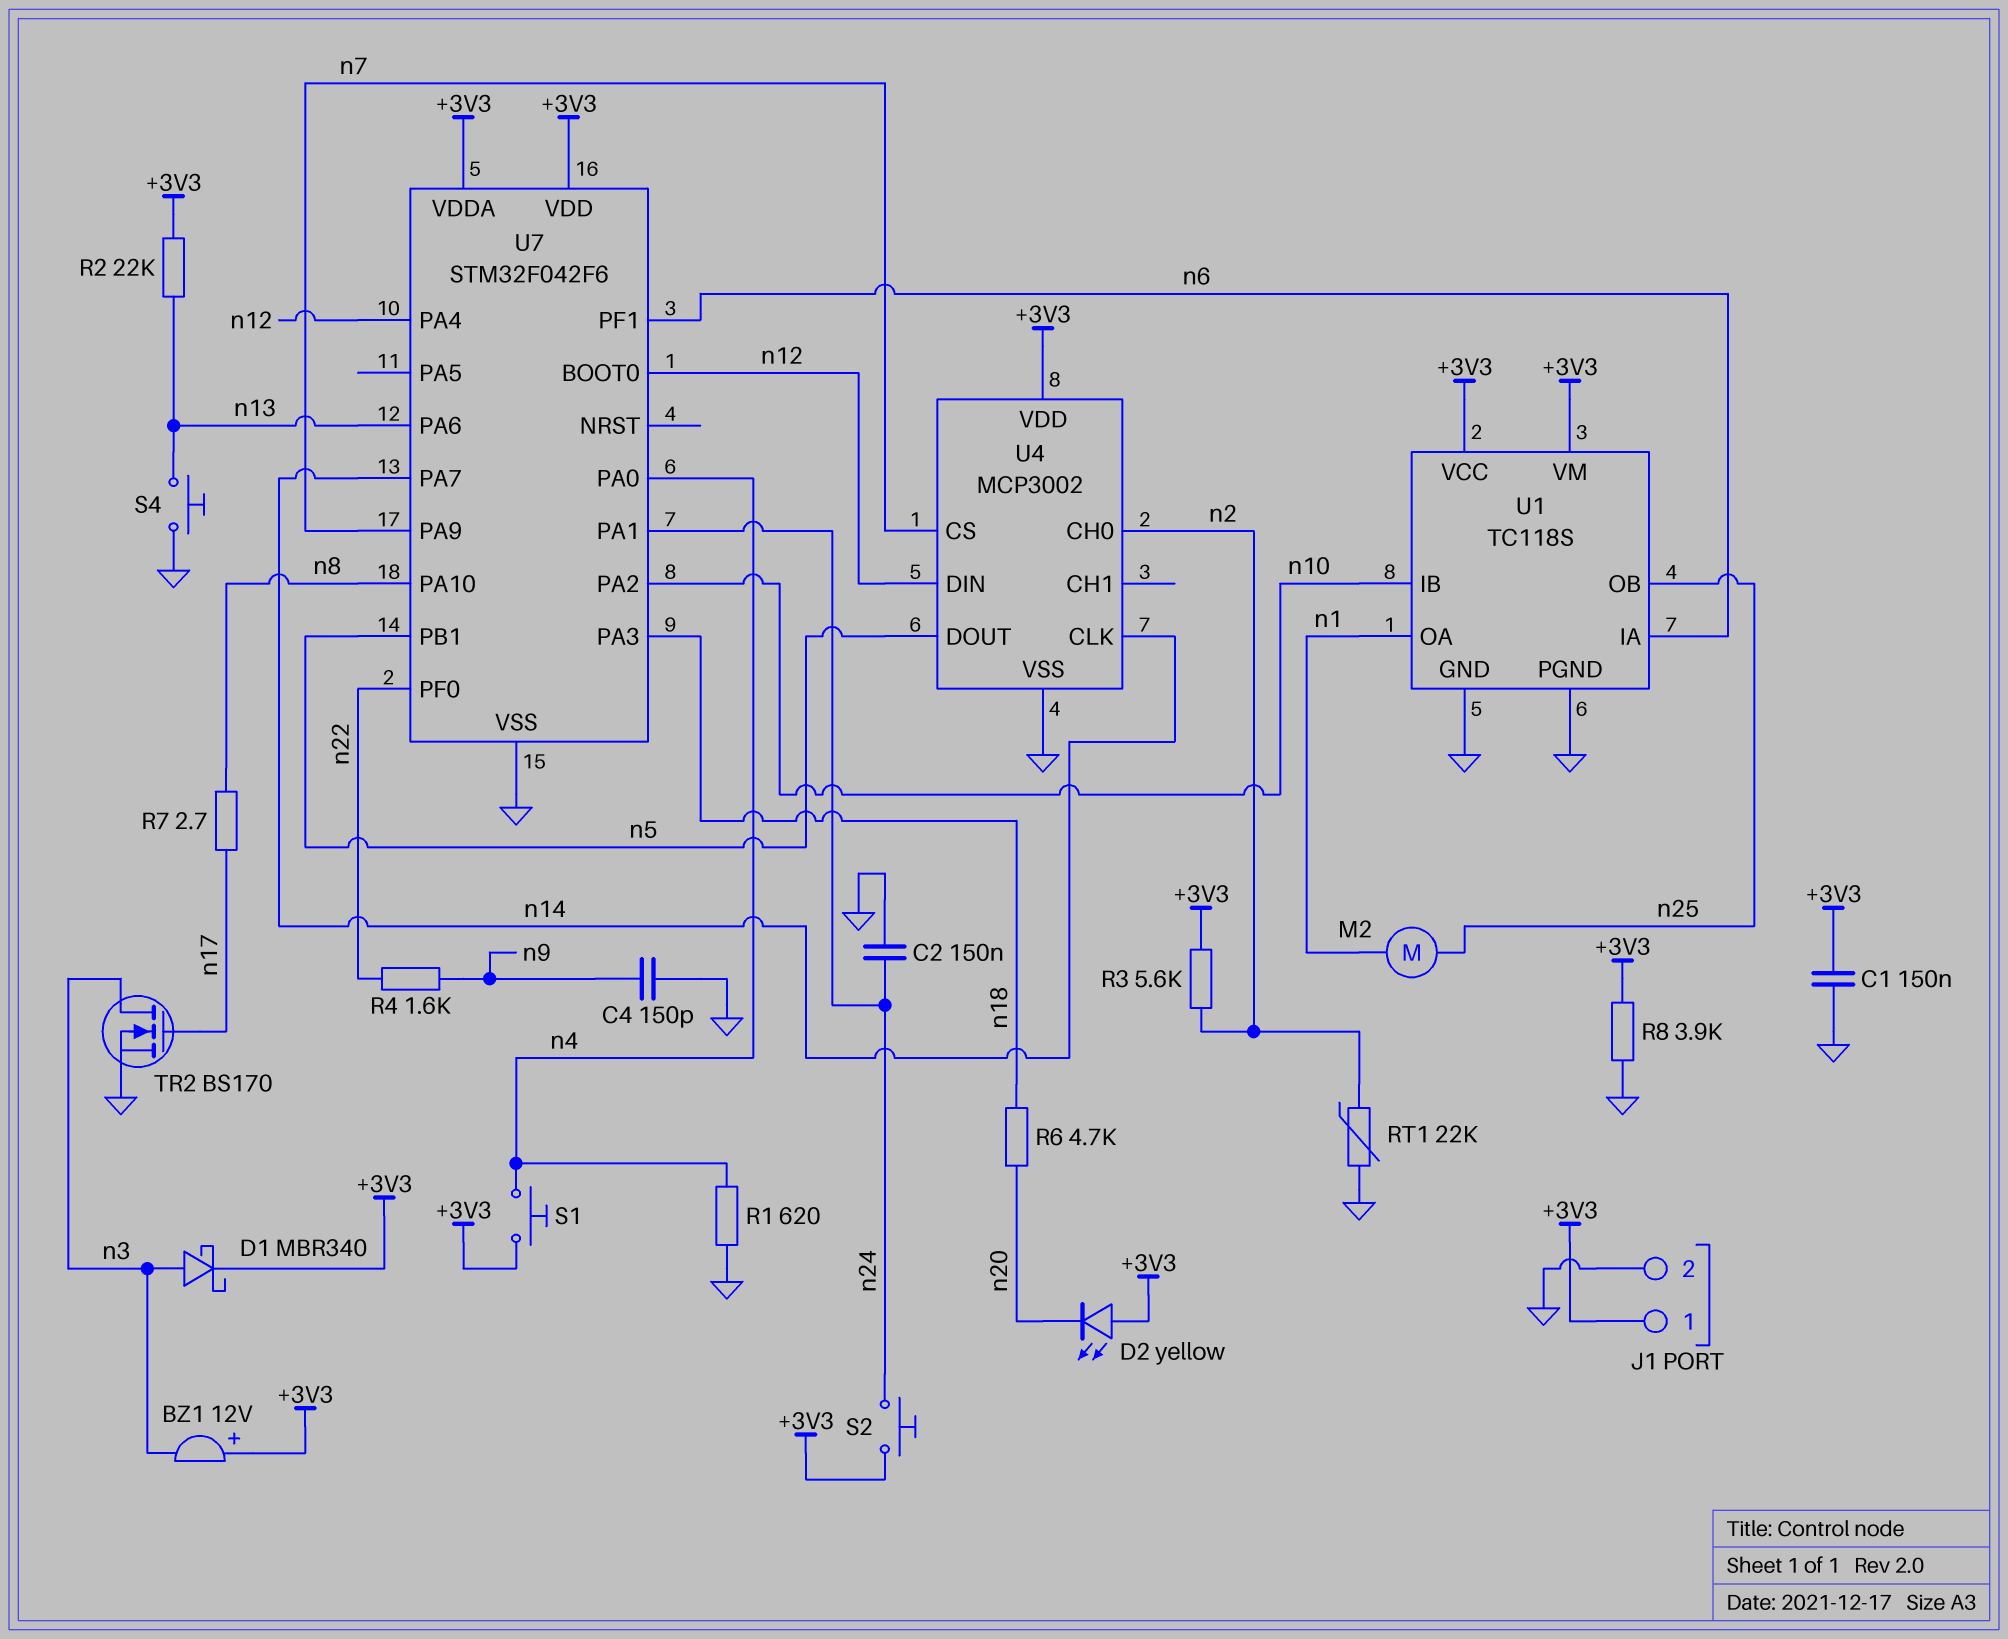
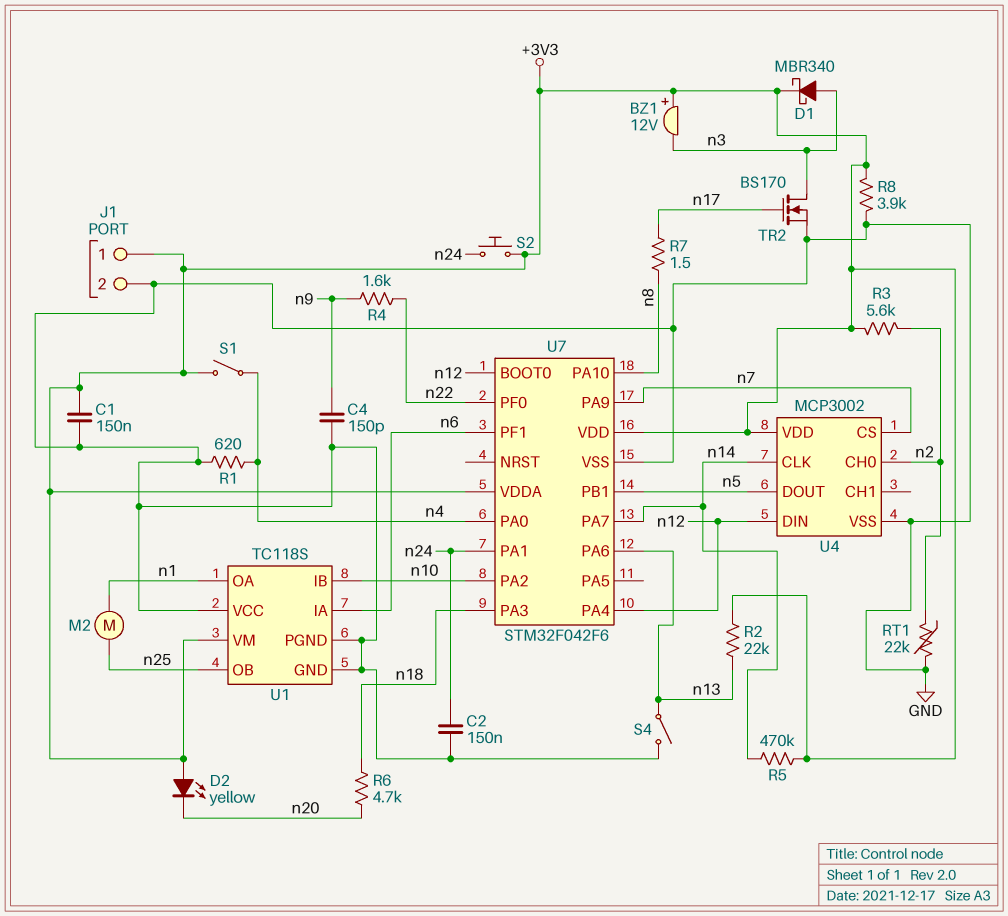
R5: none -> 470k (+3V3, n14)
R7: 2.7 (n8, n17) -> 1.5 (n8, n17)
S1: button (+3V3, n4) -> switch (+3V3, n4)
S4: button (GND, n13) -> switch (GND, n13)
U1 pin VCC: +3V3 -> GND

